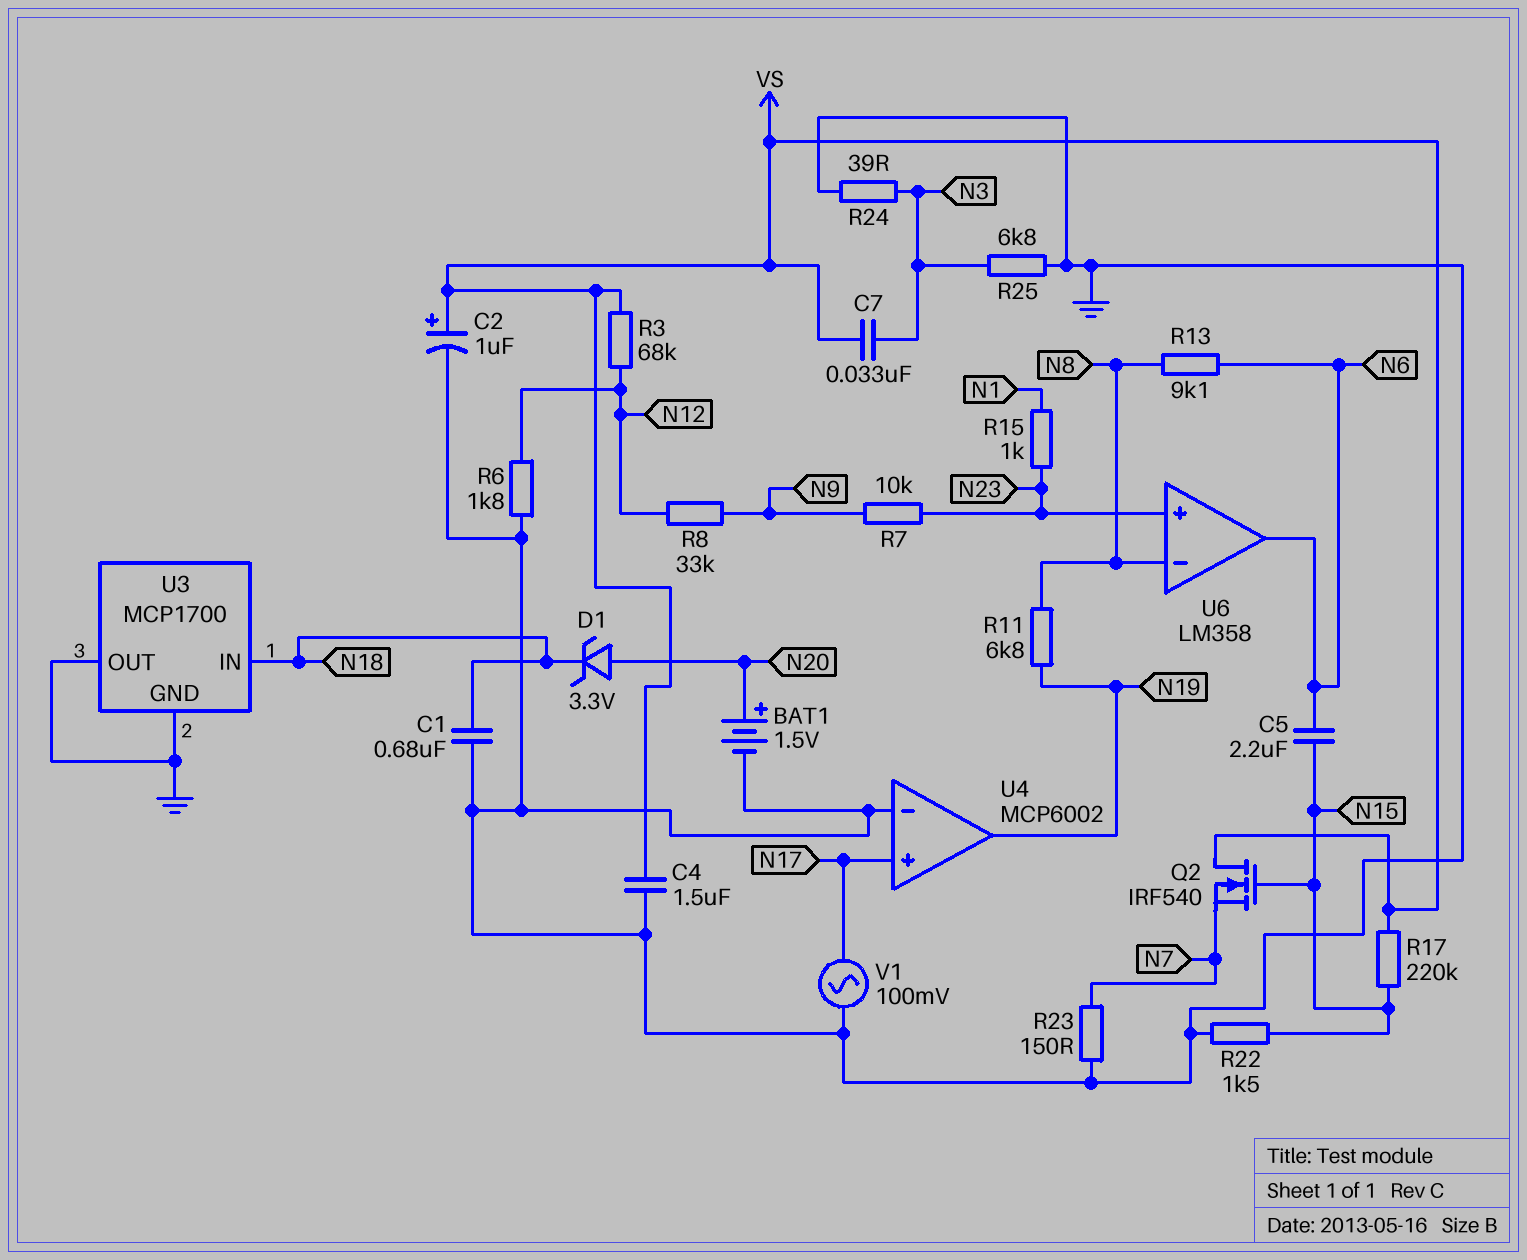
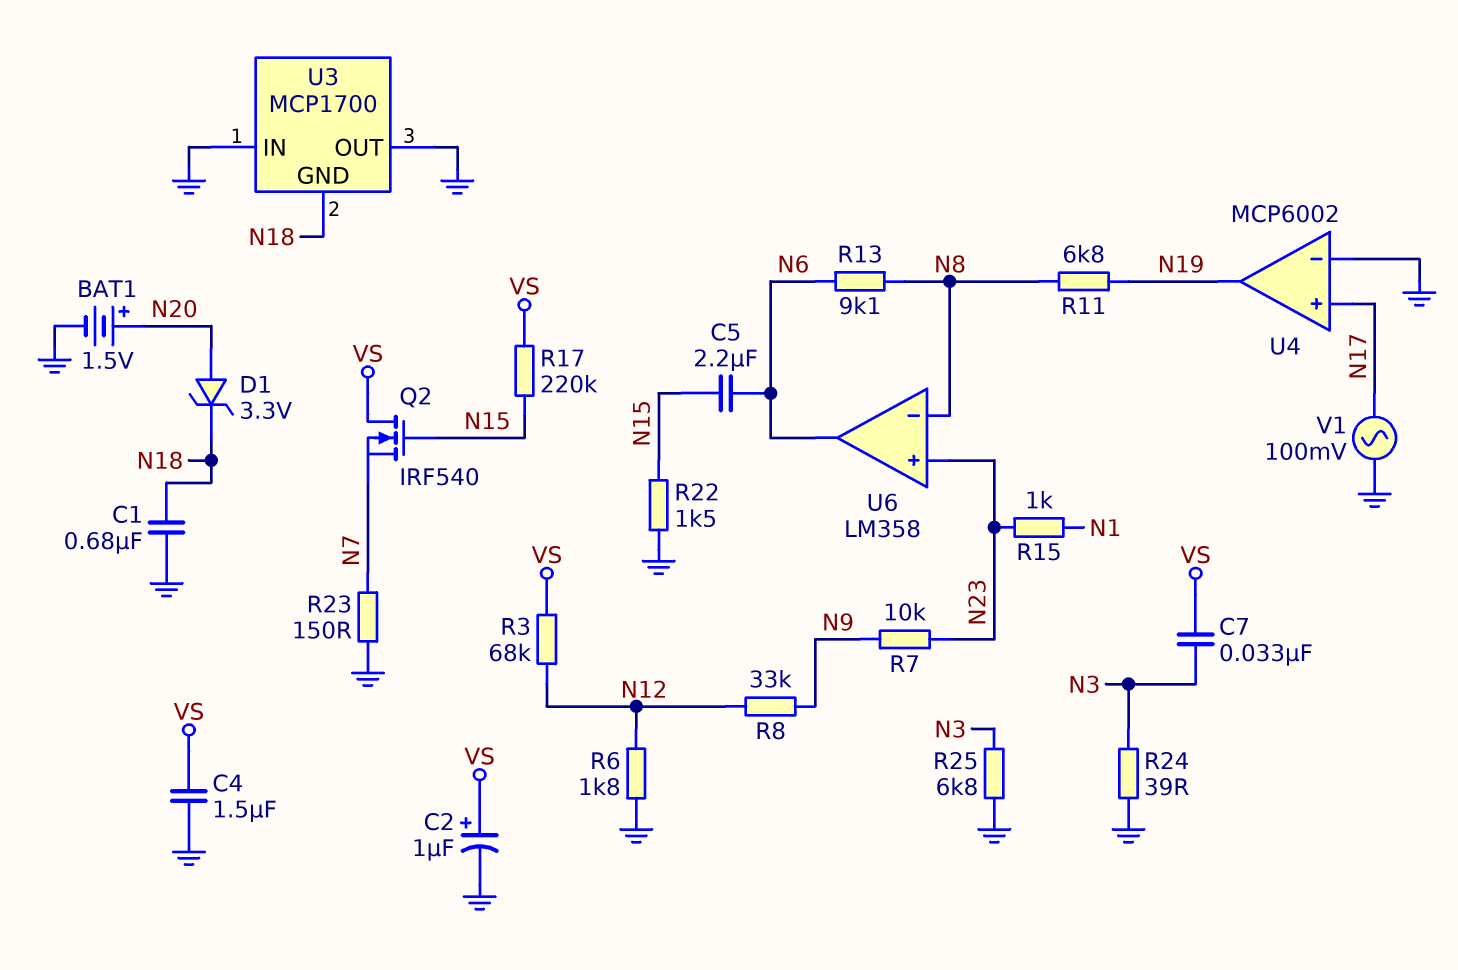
U3 pin GND: GND -> N18
U3 pin IN: N18 -> GND

